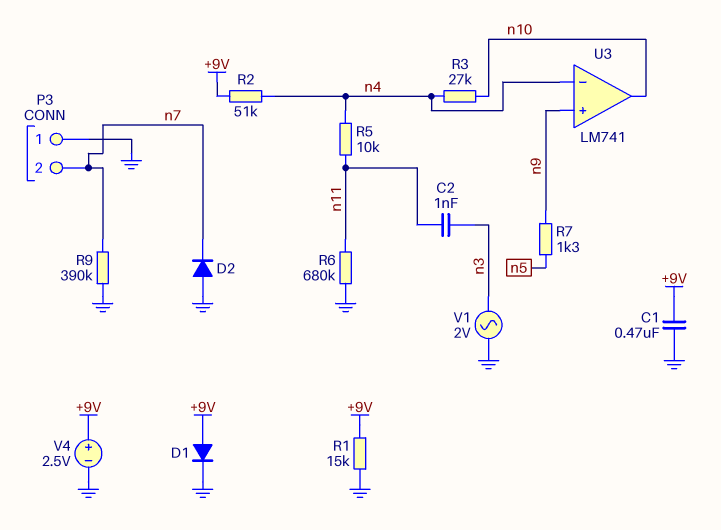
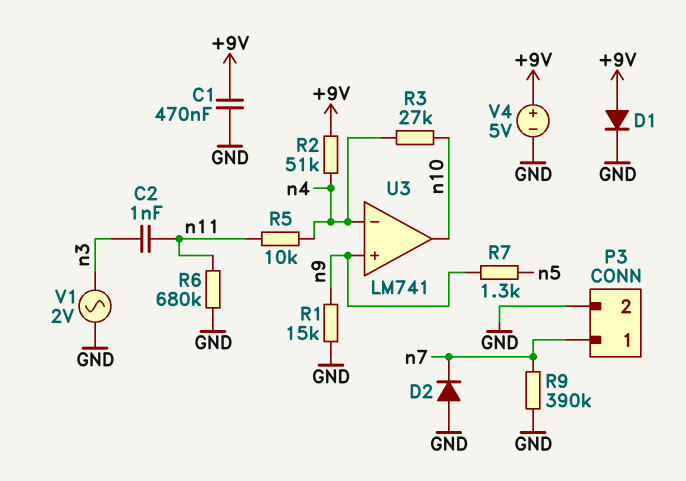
P3 pin 1: GND -> n7
P3 pin 2: n7 -> GND
R1: 15k (+9V, GND) -> 15k (GND, n9)
V4: 2.5V (plus +9V, minus GND) -> 5V (plus +9V, minus GND)

